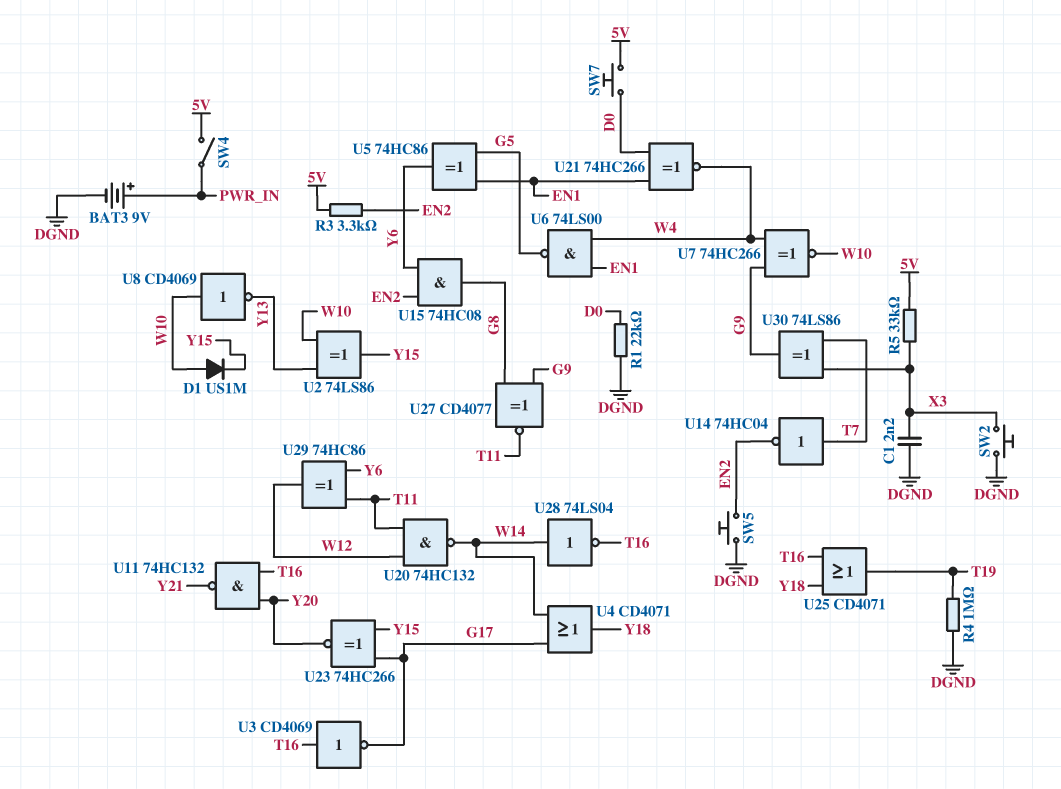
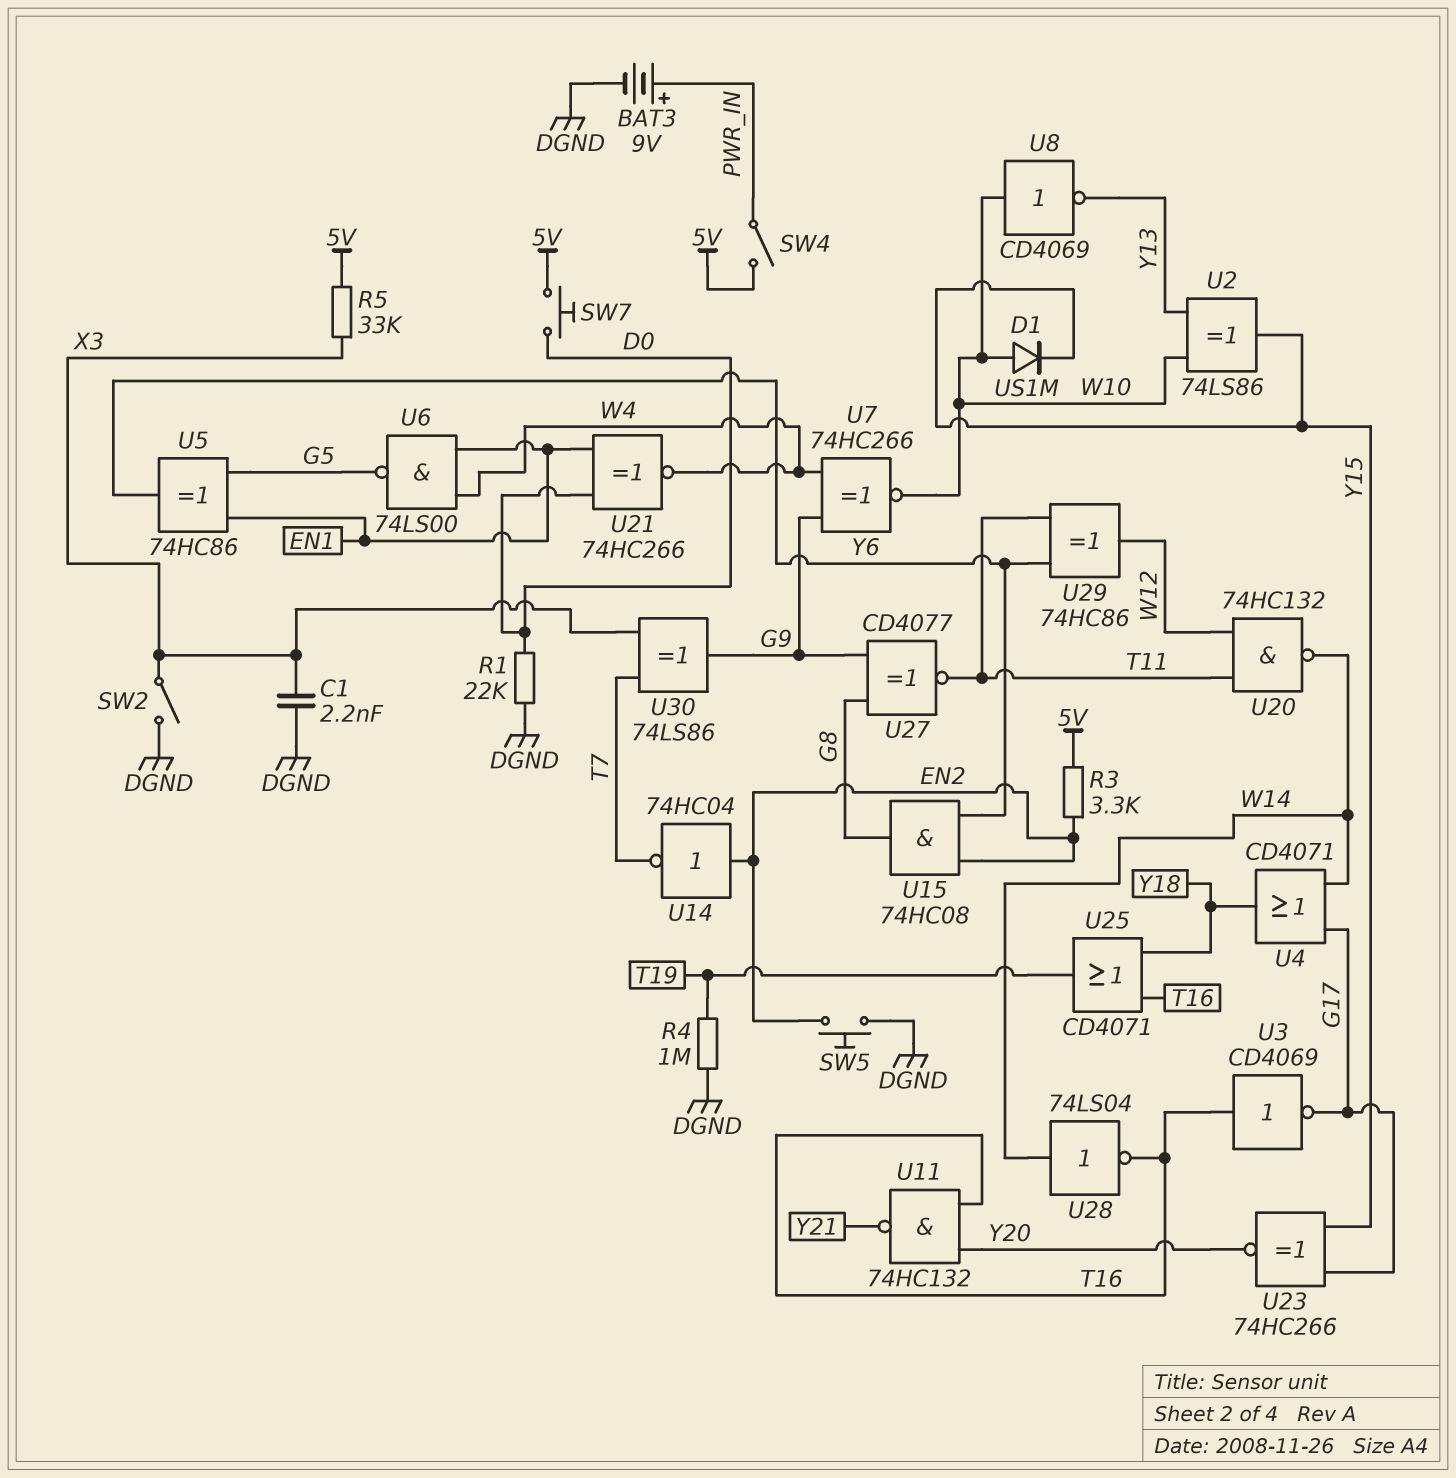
SW2: button (DGND, X3) -> switch (DGND, X3)
U14: NOT 74HC04 (in T7, out EN2) -> NOT 74HC04 (in EN2, out T7)

